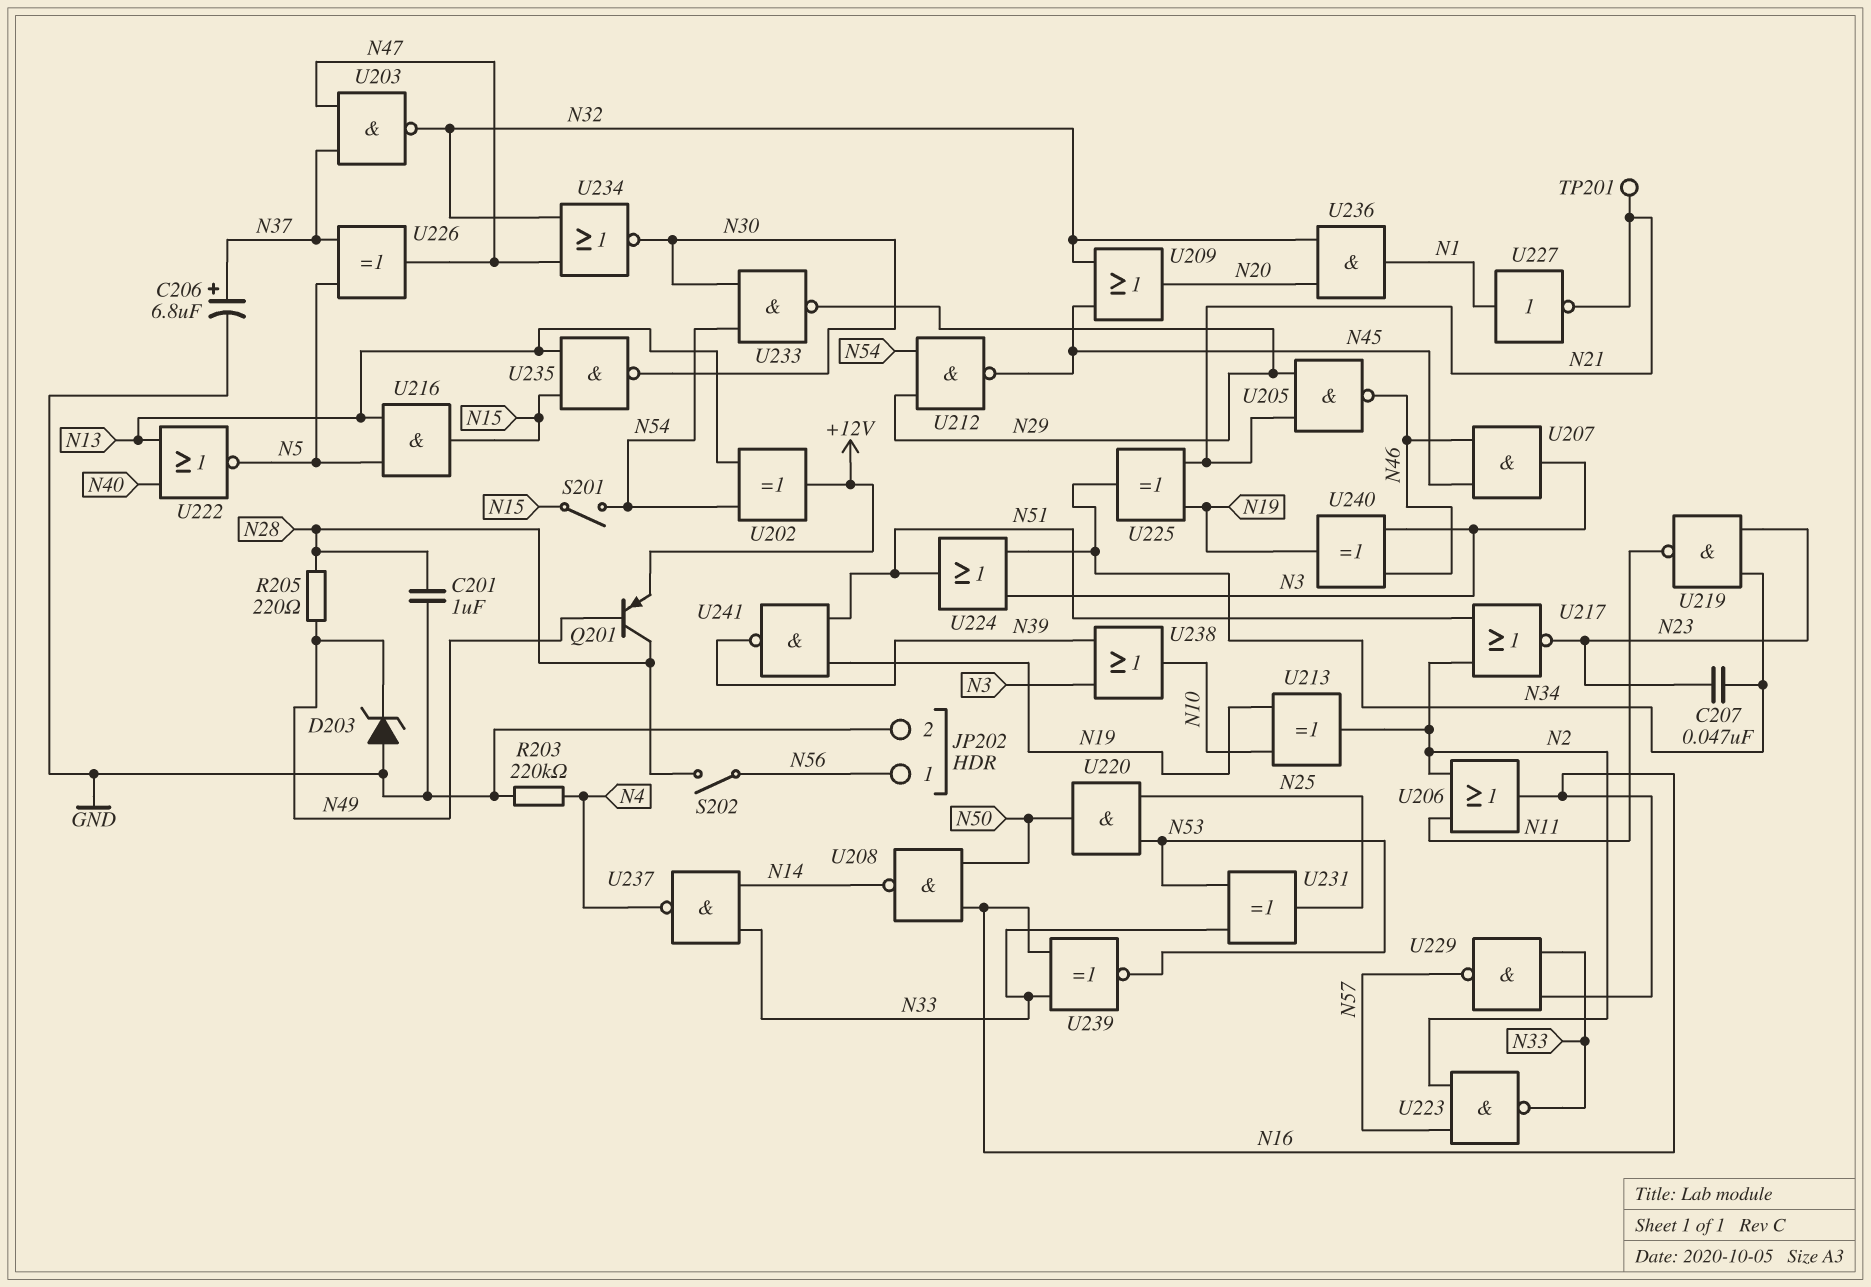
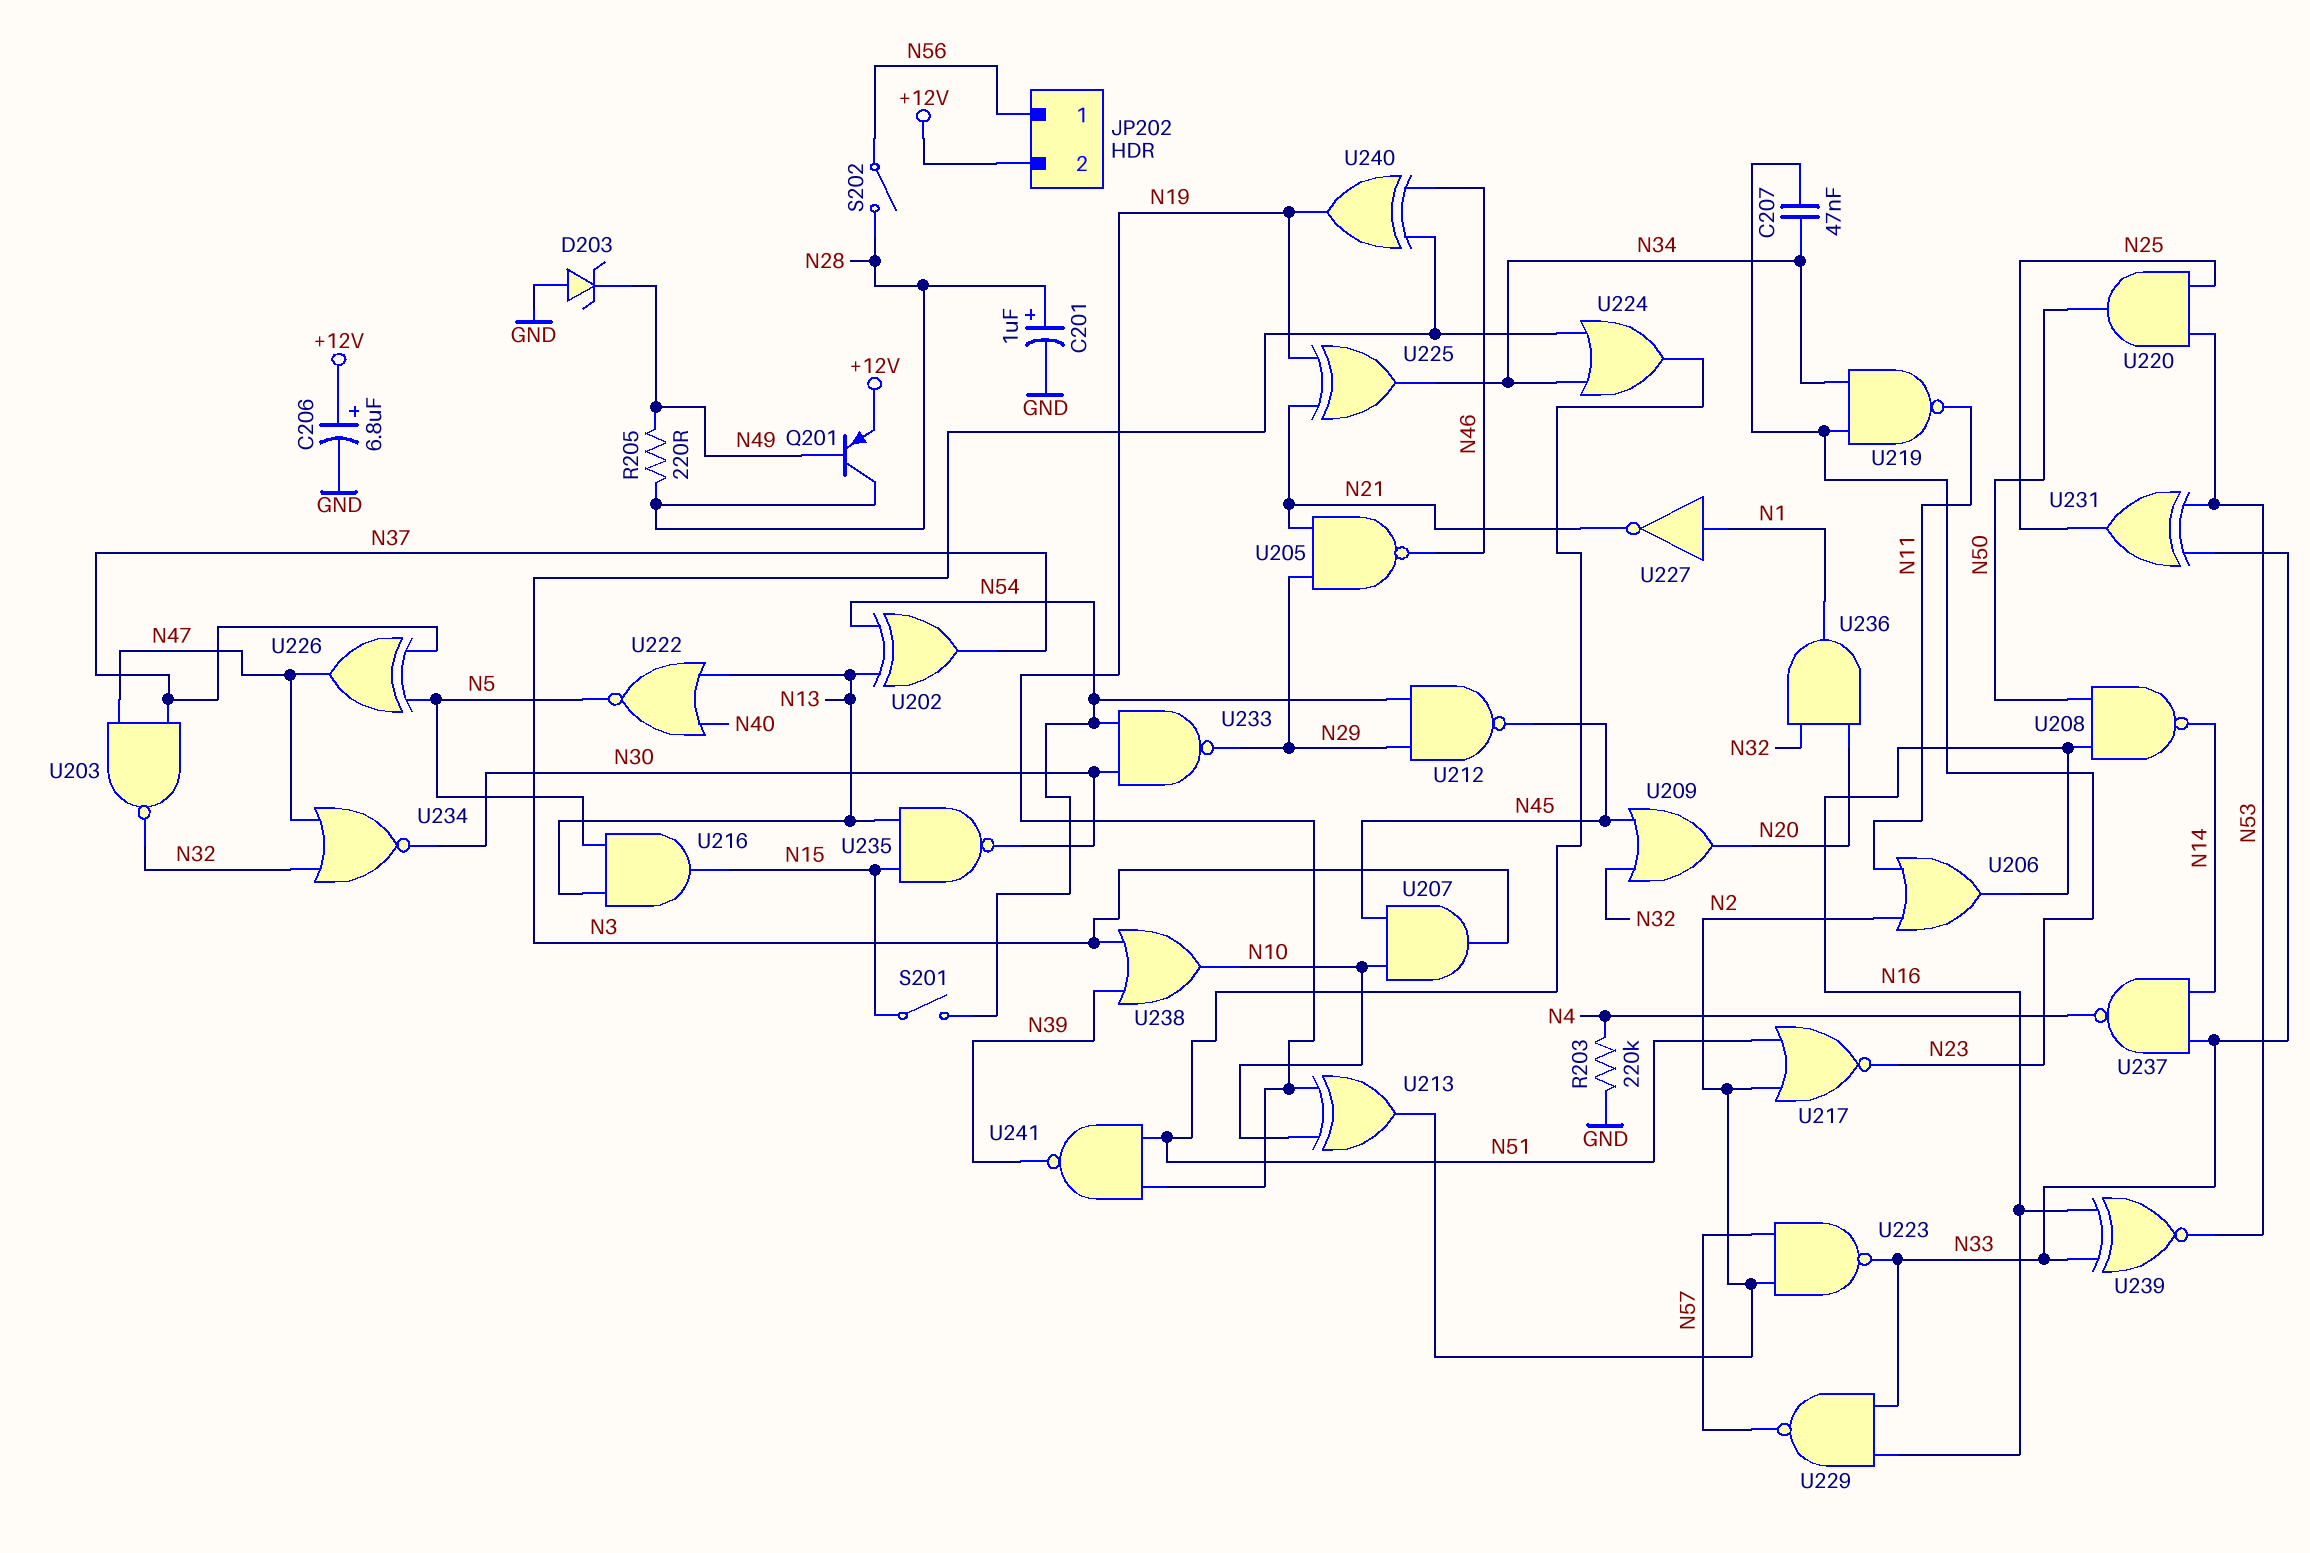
C201: 1uF (GND, N28) -> 1uF (plus N28, minus GND)
C206: 6.8uF (plus N37, minus GND) -> 6.8uF (plus +12V, minus GND)
JP202 pin 2: GND -> +12V
TP201: test point (N21) -> none
U202: XOR (in N13, in N54, out +12V) -> XOR (in N13, in N54, out N37)
U207: AND (in N45, in N46, out N3) -> AND (in N10, in N45, out N3)

